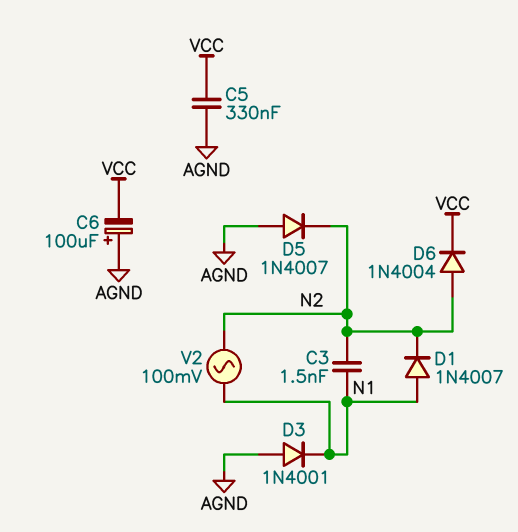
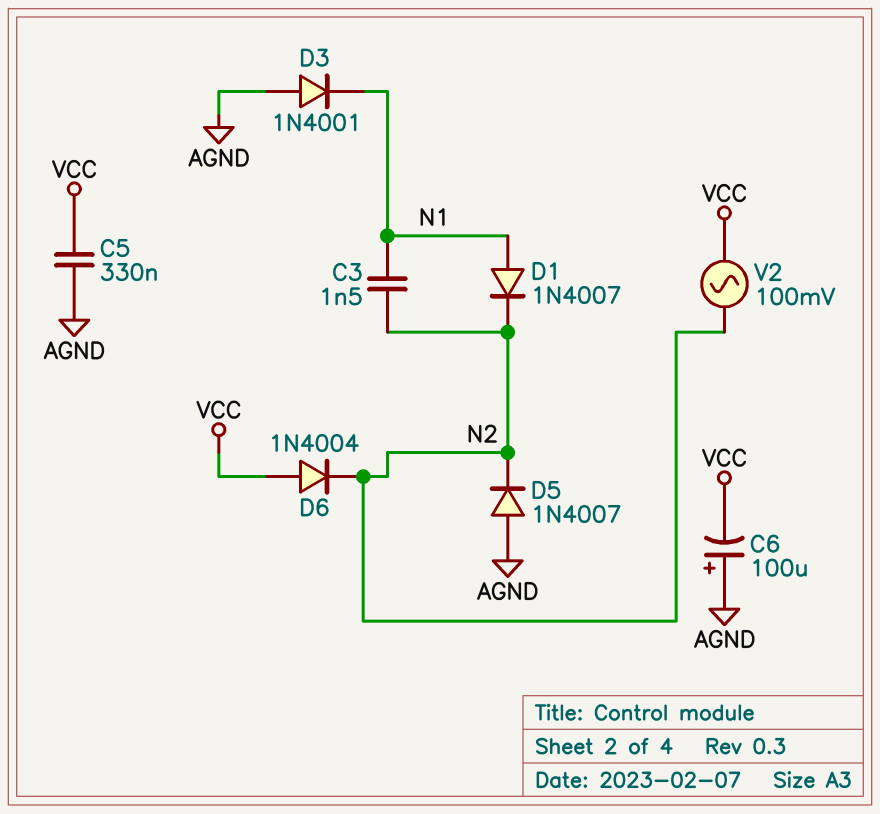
D6: diode 1N4004 (A N2, K VCC) -> diode 1N4004 (A VCC, K N2)
V2: AC 100mV (N1, N2) -> AC 100mV (N2, VCC)

